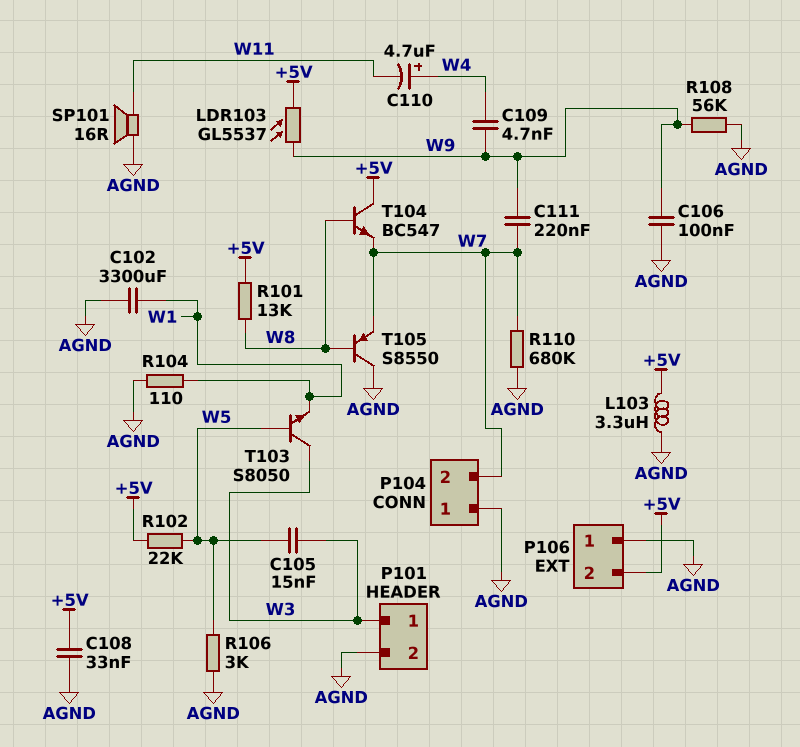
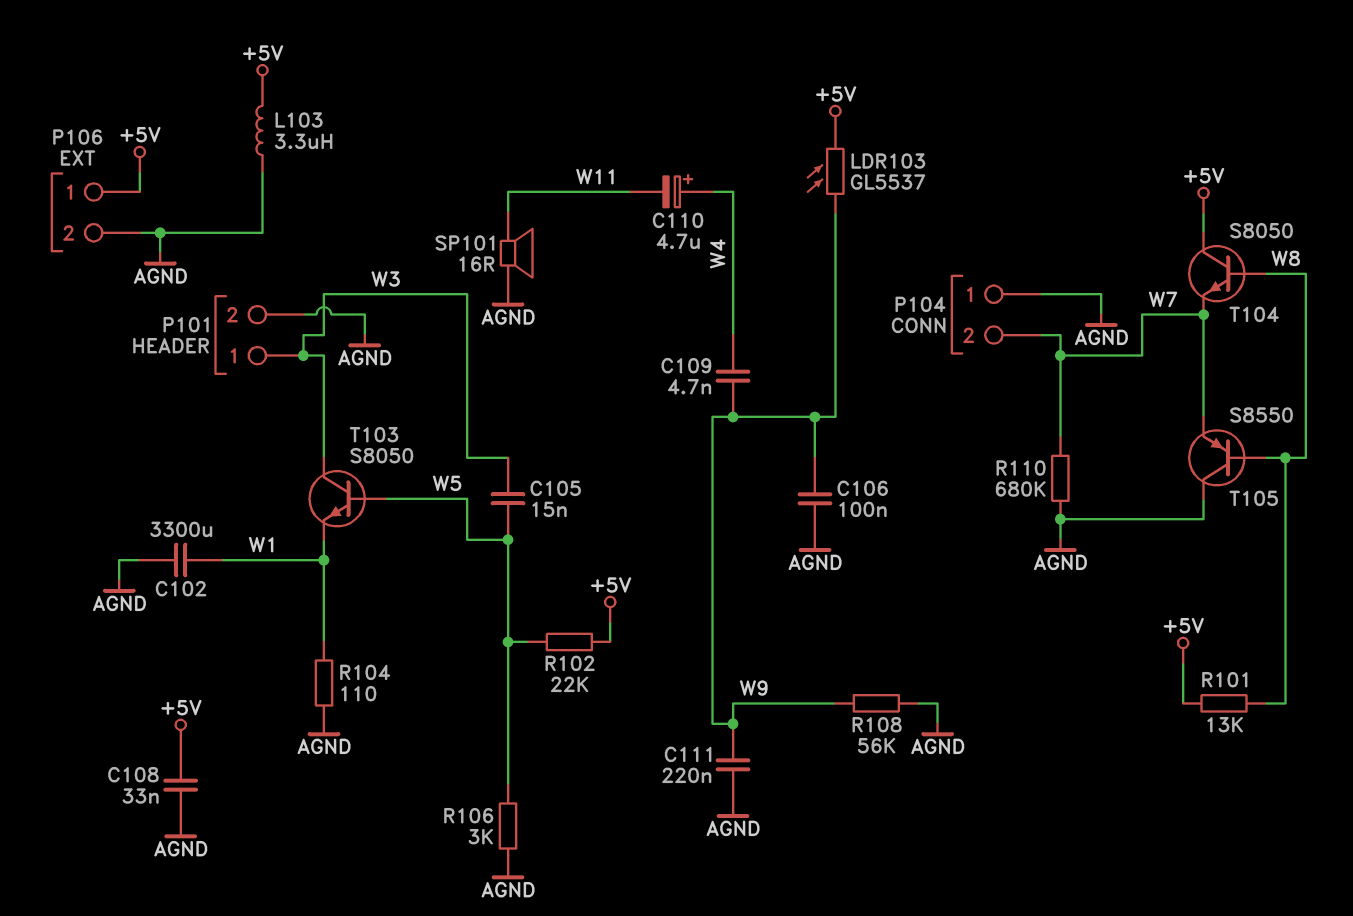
C111: 220nF (W7, W9) -> 220nF (AGND, W9)
P106 pin 1: AGND -> +5V
P106 pin 2: +5V -> AGND
T104: NPN BC547 (B W8, C +5V, E W7) -> NPN S8050 (B W8, C +5V, E W7)

